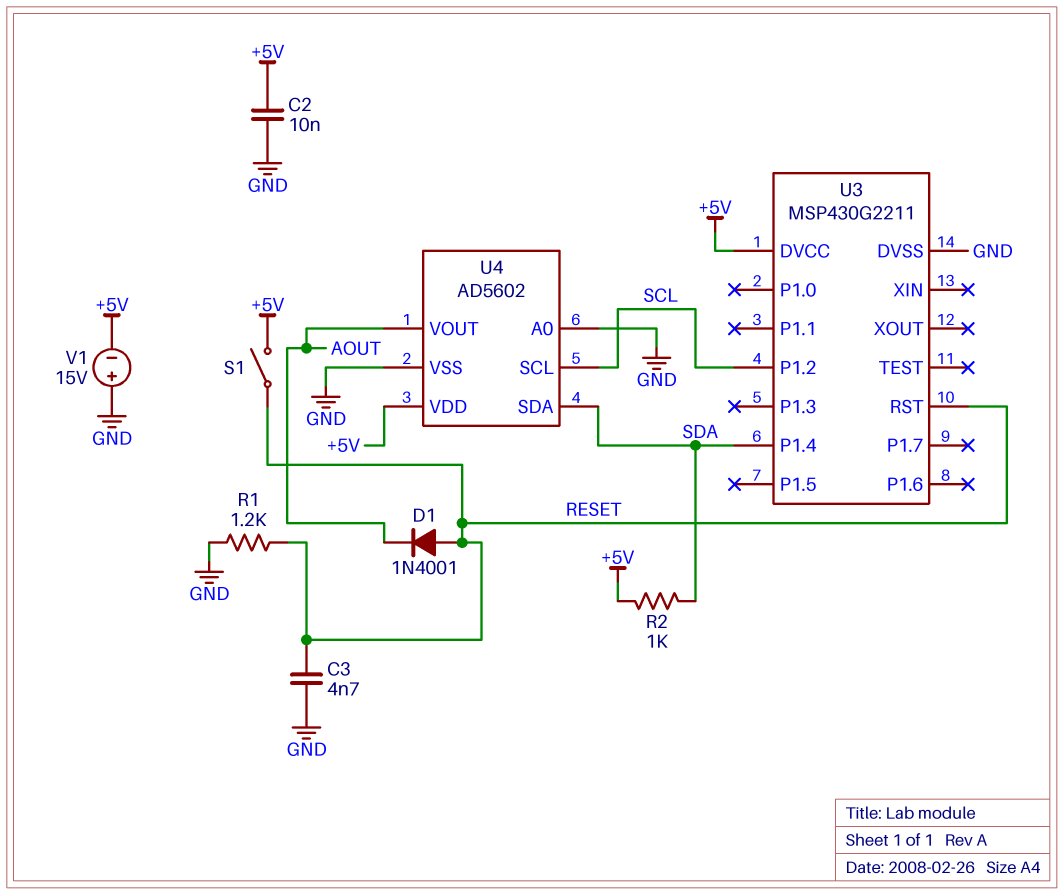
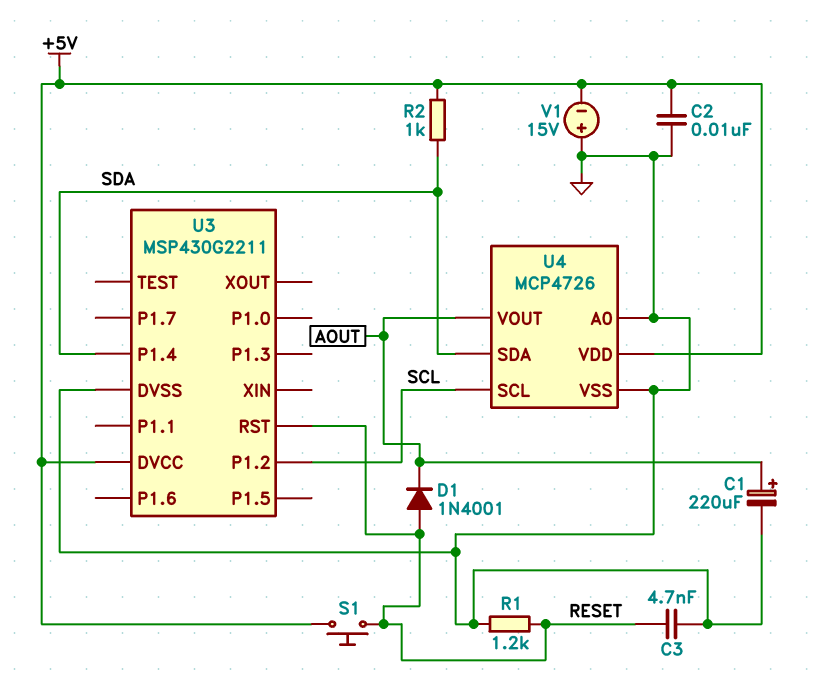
C1: none -> 220uF (plus AOUT, minus GND)
S1: switch (+5V, RESET) -> button (+5V, RESET)
U4: AD5602 -> MCP4726

